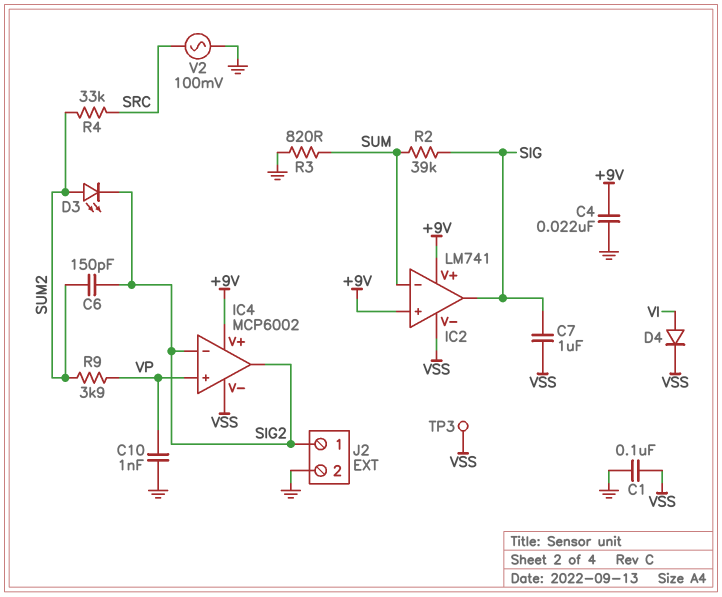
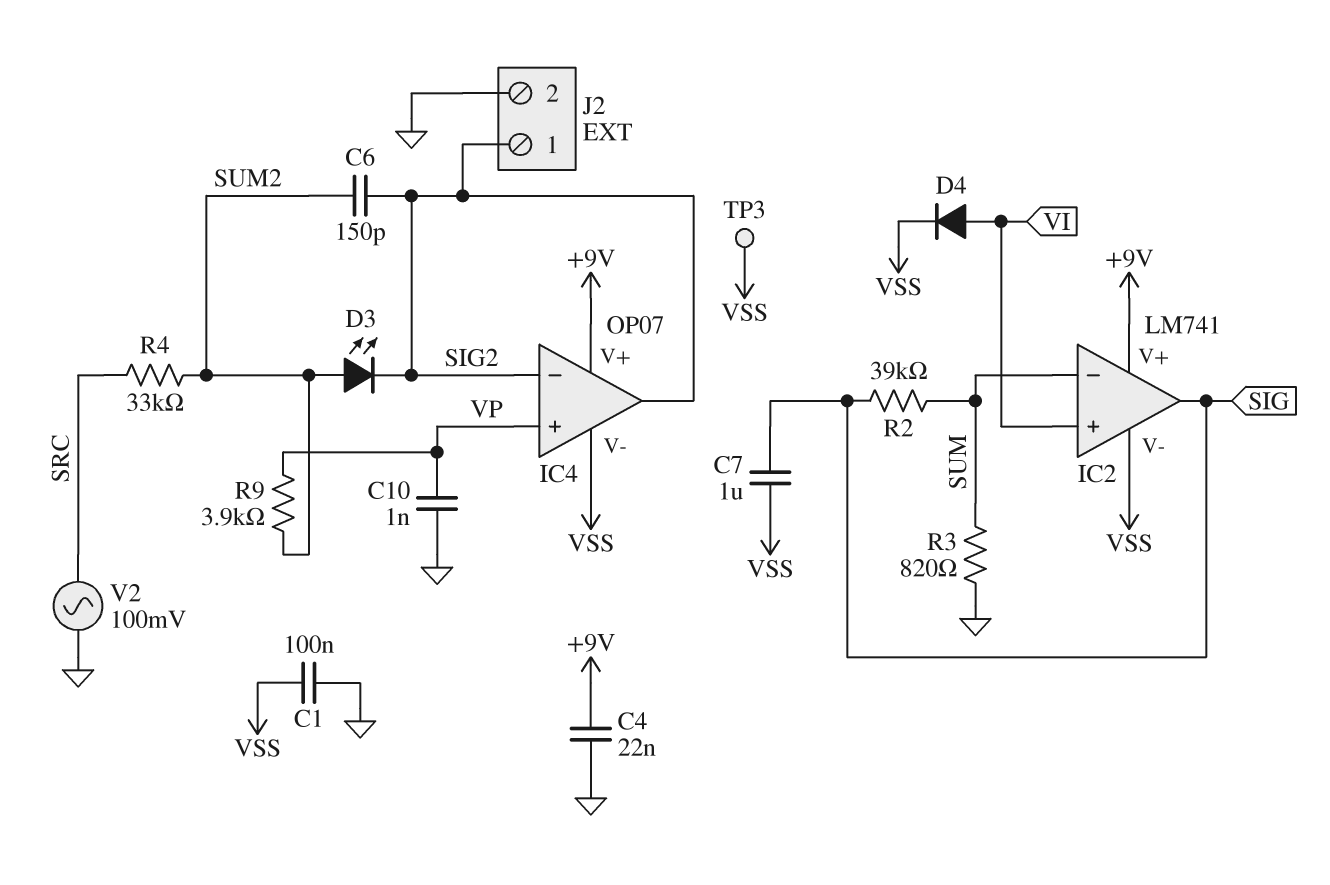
IC2 pin in+: +9V -> VI
IC4: MCP6002 -> OP07

